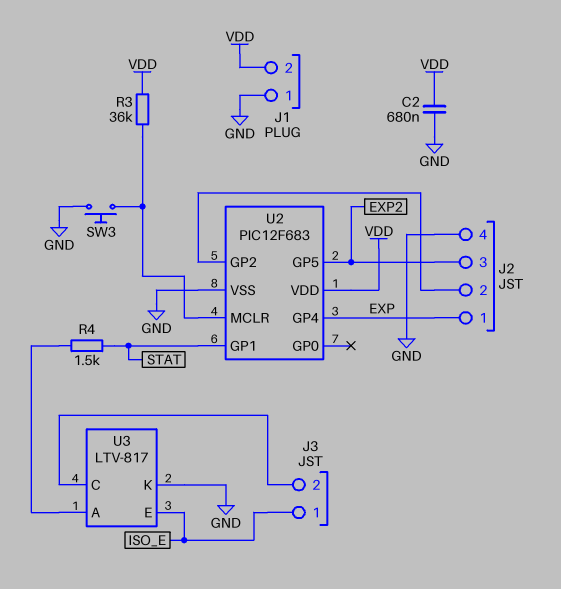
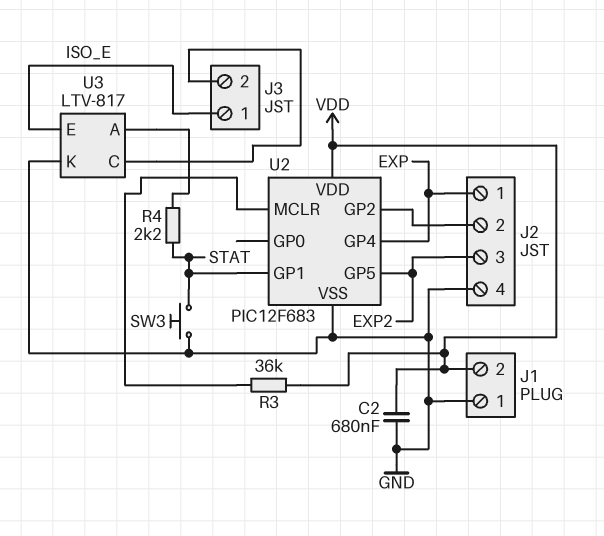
R4: 1.5k (STAT, U3/A) -> 2.2k (STAT, U3/A)
SW3: button (GND, U2/MCLR) -> button (GND, STAT)

